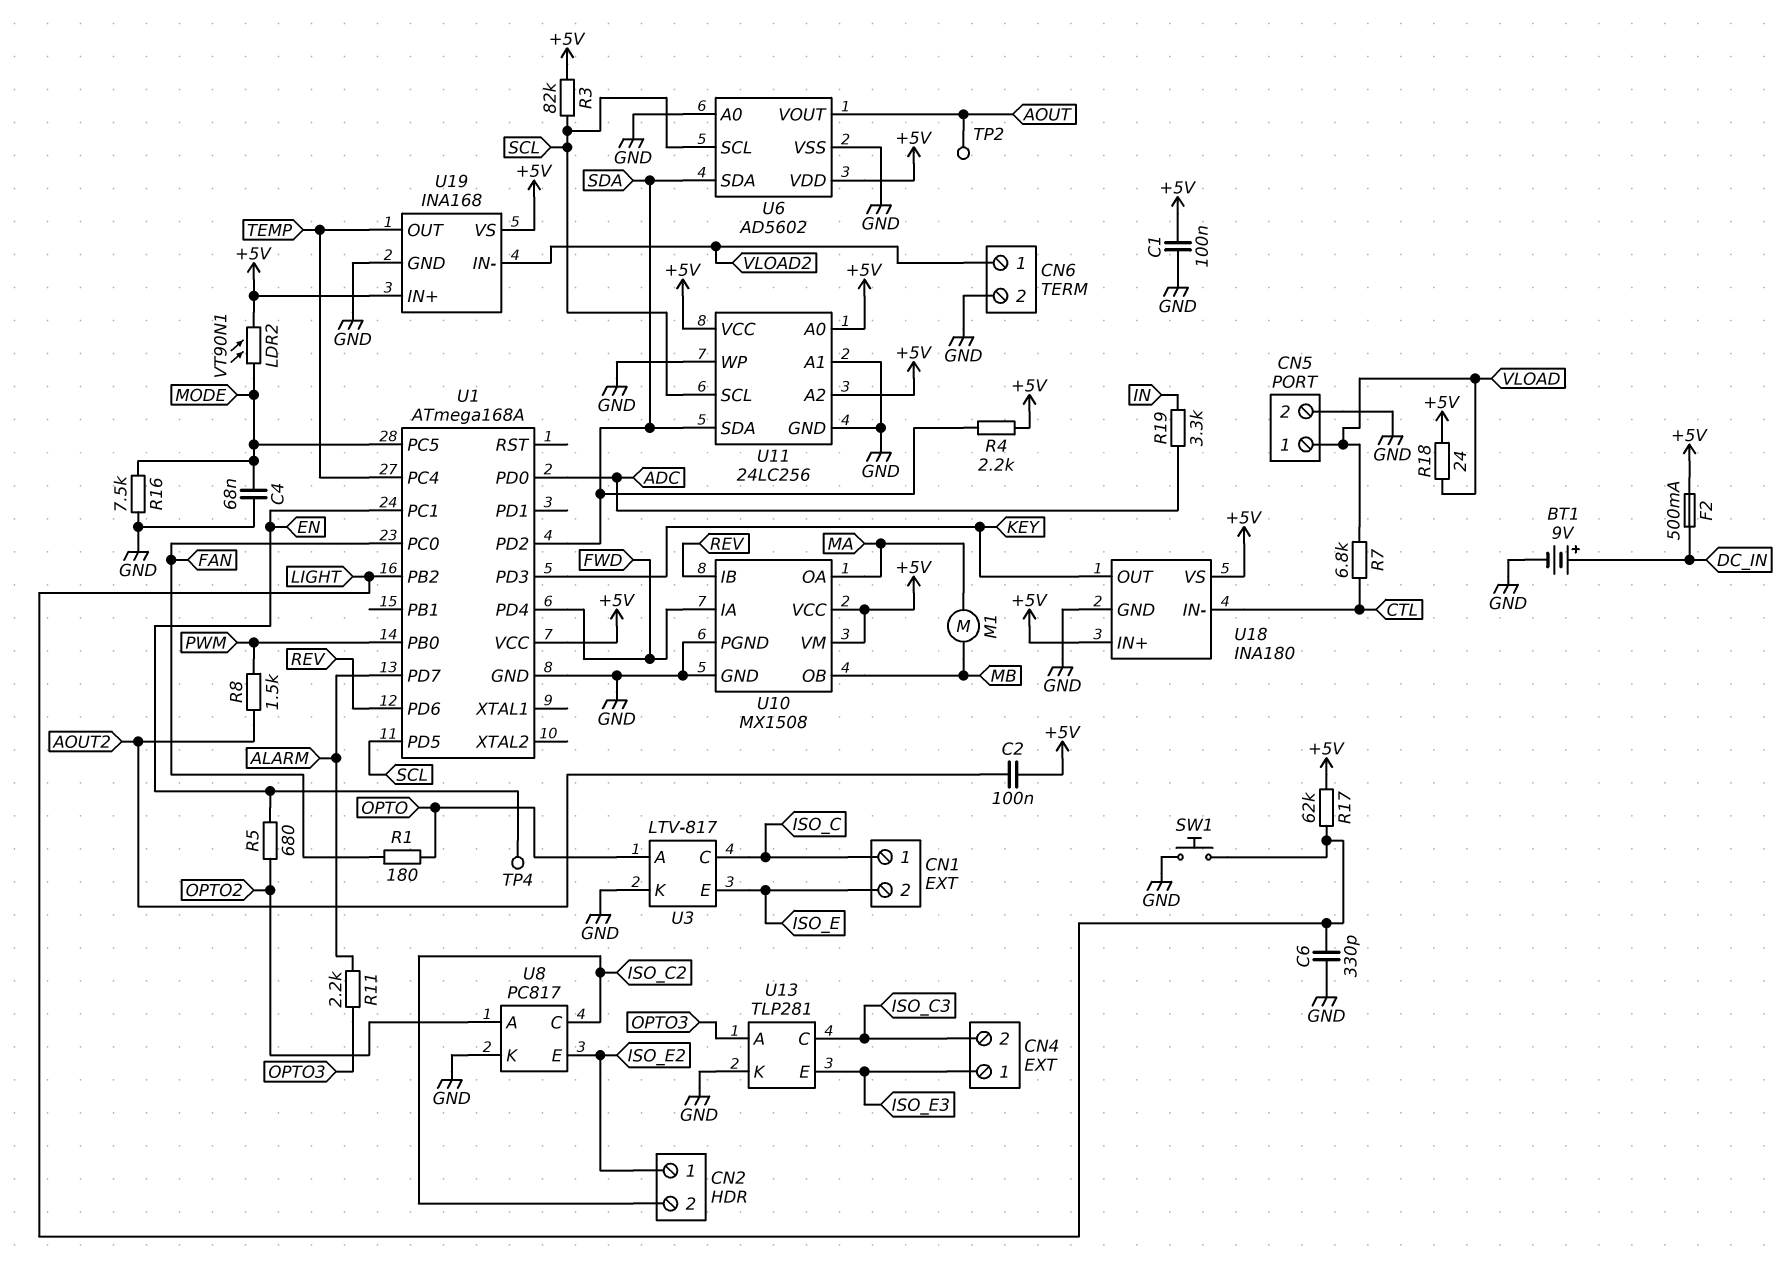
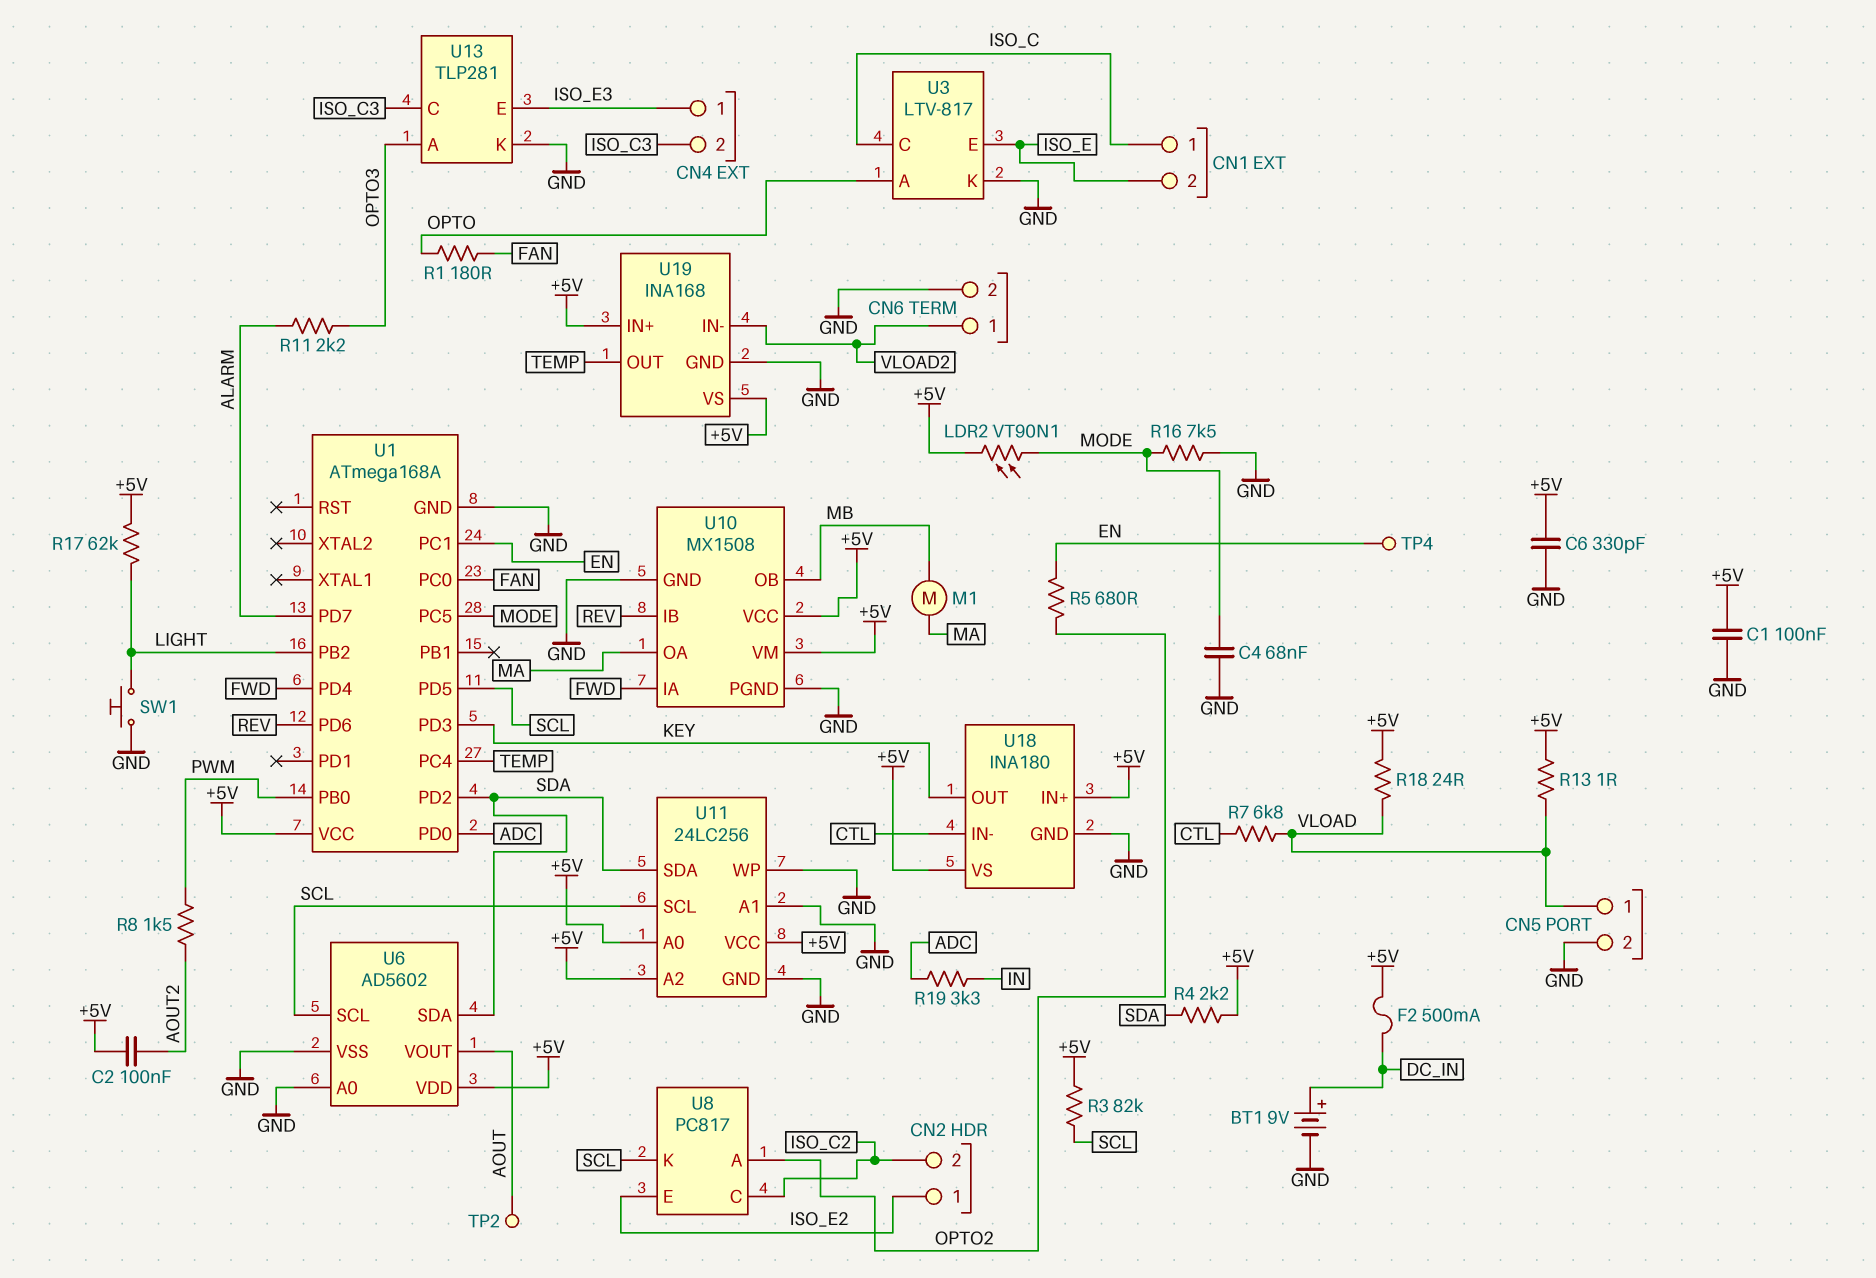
C6: 330pF (GND, LIGHT) -> 330pF (+5V, GND)
R13: none -> 1 (+5V, VLOAD)
U8 pin K: GND -> SCL

